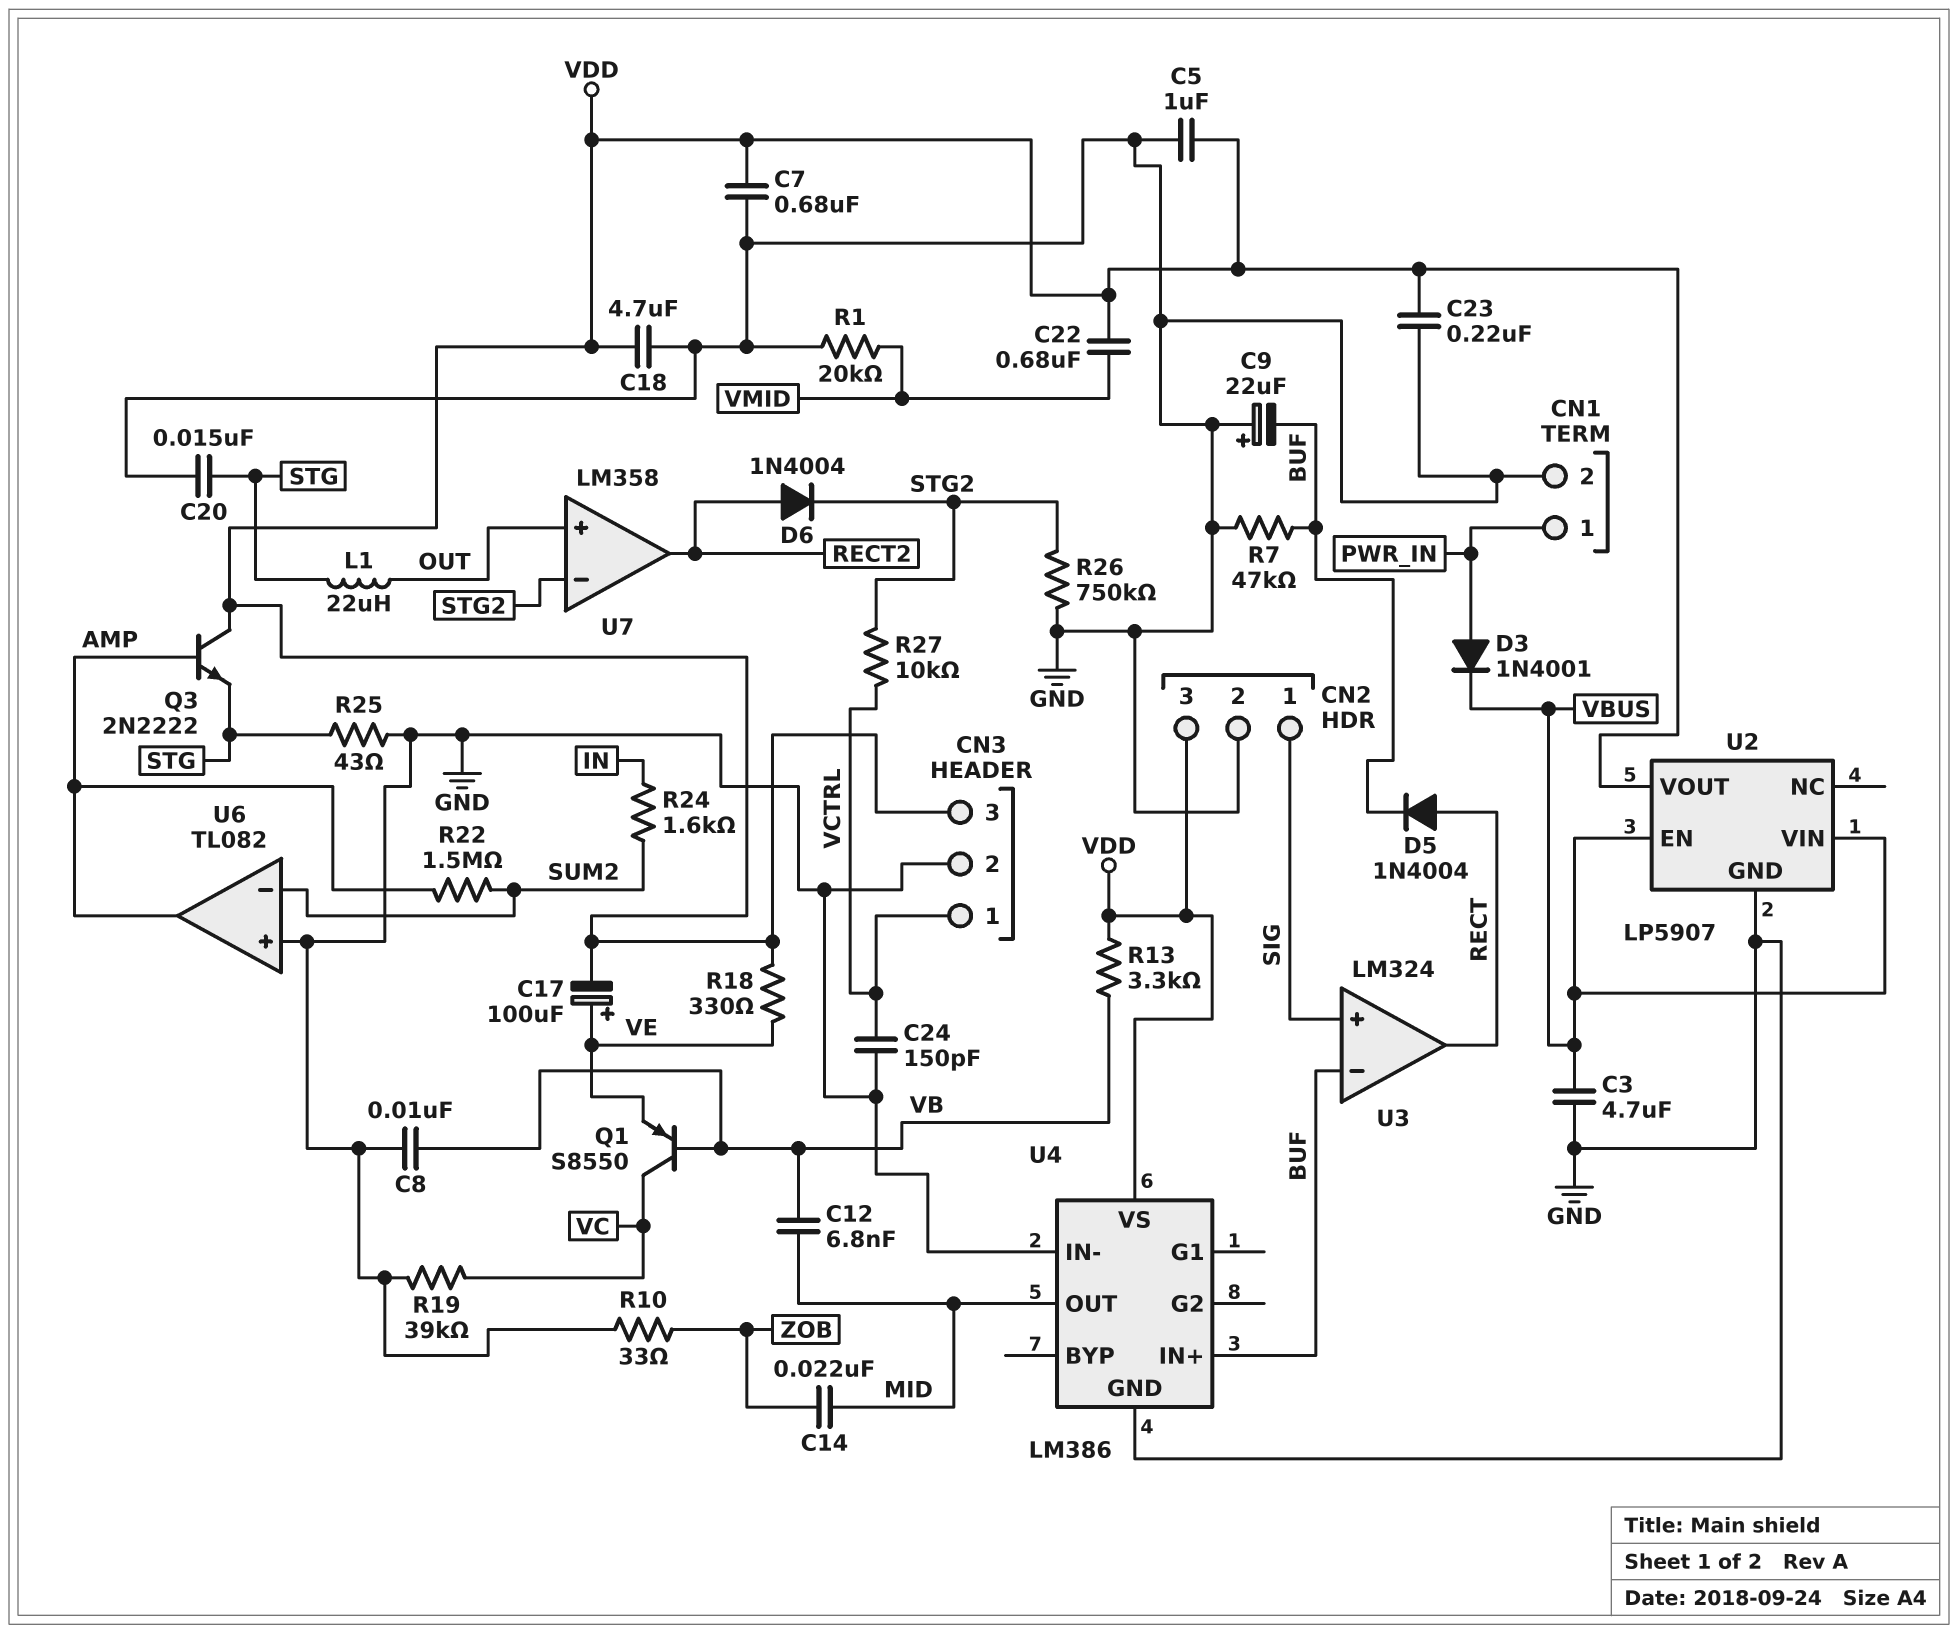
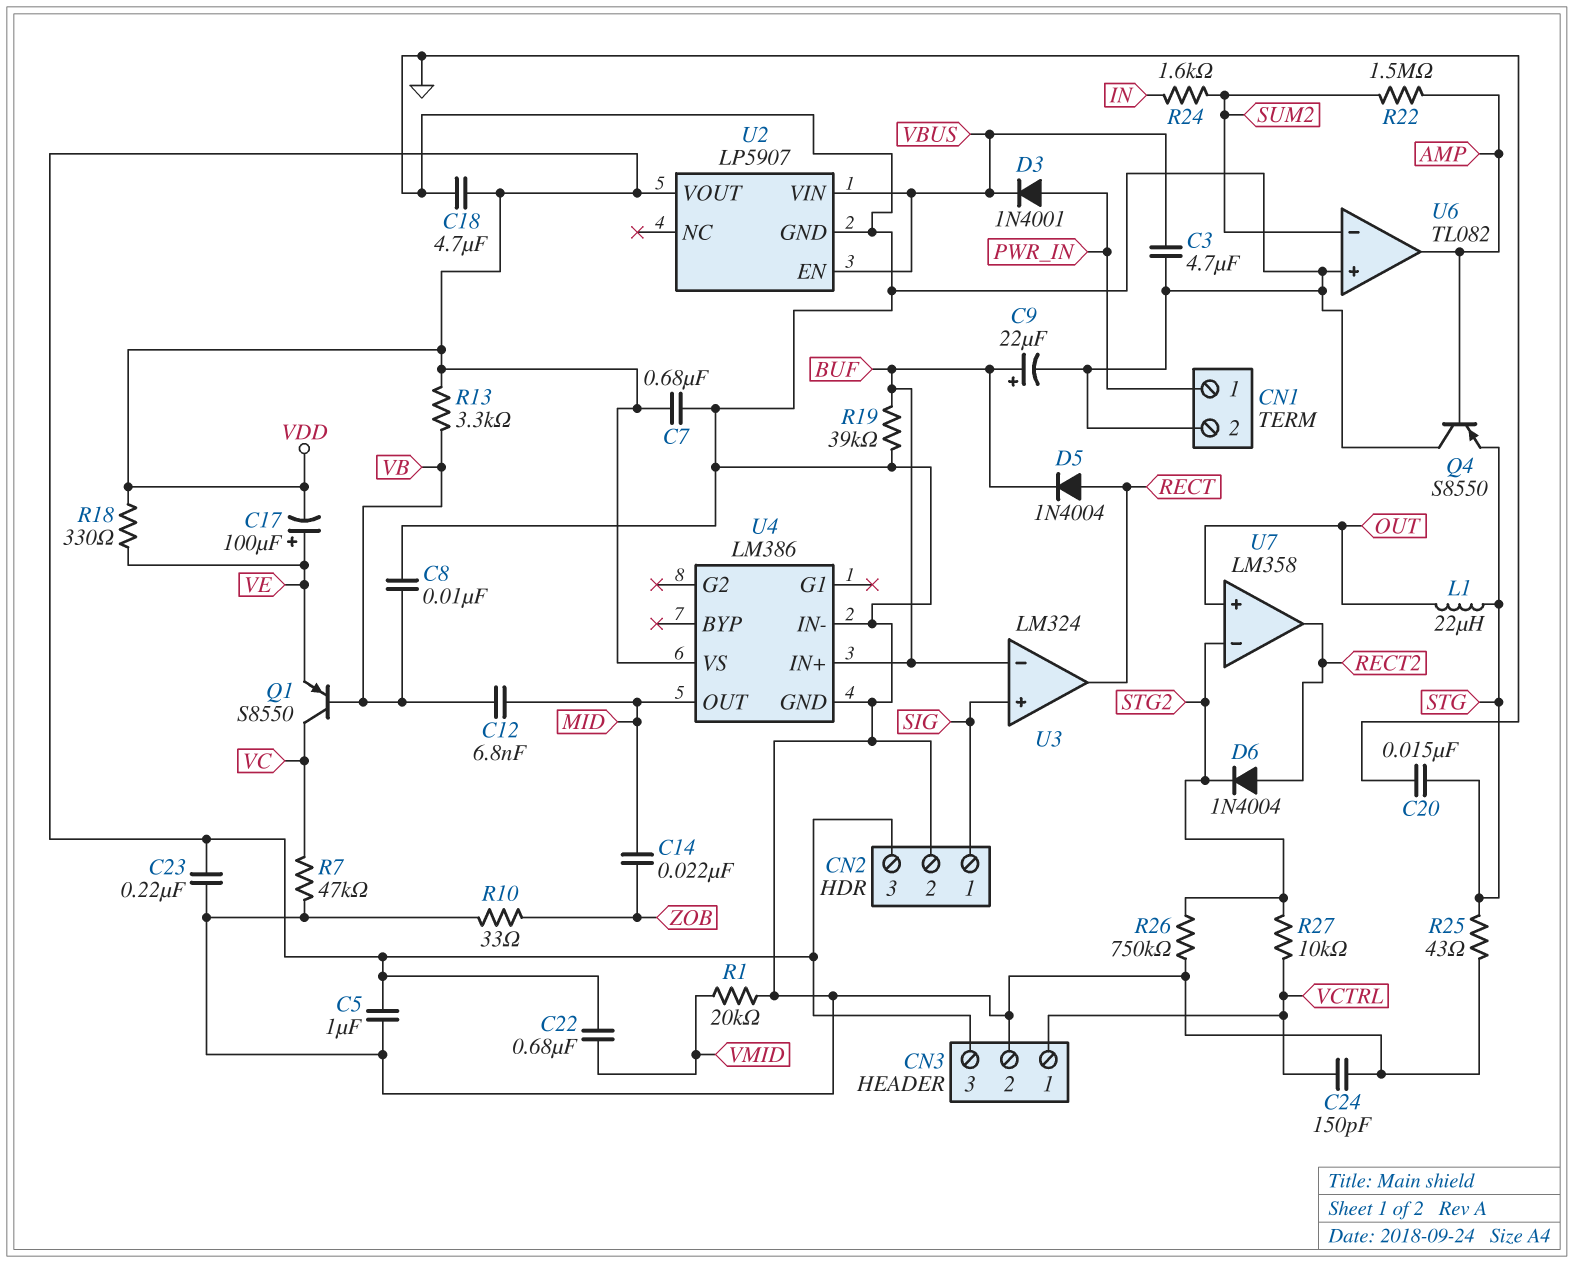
C9: 22uF (plus GND, minus BUF) -> 22uF (plus BUF, minus GND)
Q3: NPN 2N2222 (B AMP, C VDD, E STG) -> none
Q4: none -> PNP S8550 (B AMP, C GND, E STG)
R7: 47k (BUF, GND) -> 47k (GND, VC)
R19: 39k (GND, VC) -> 39k (BUF, GND)

